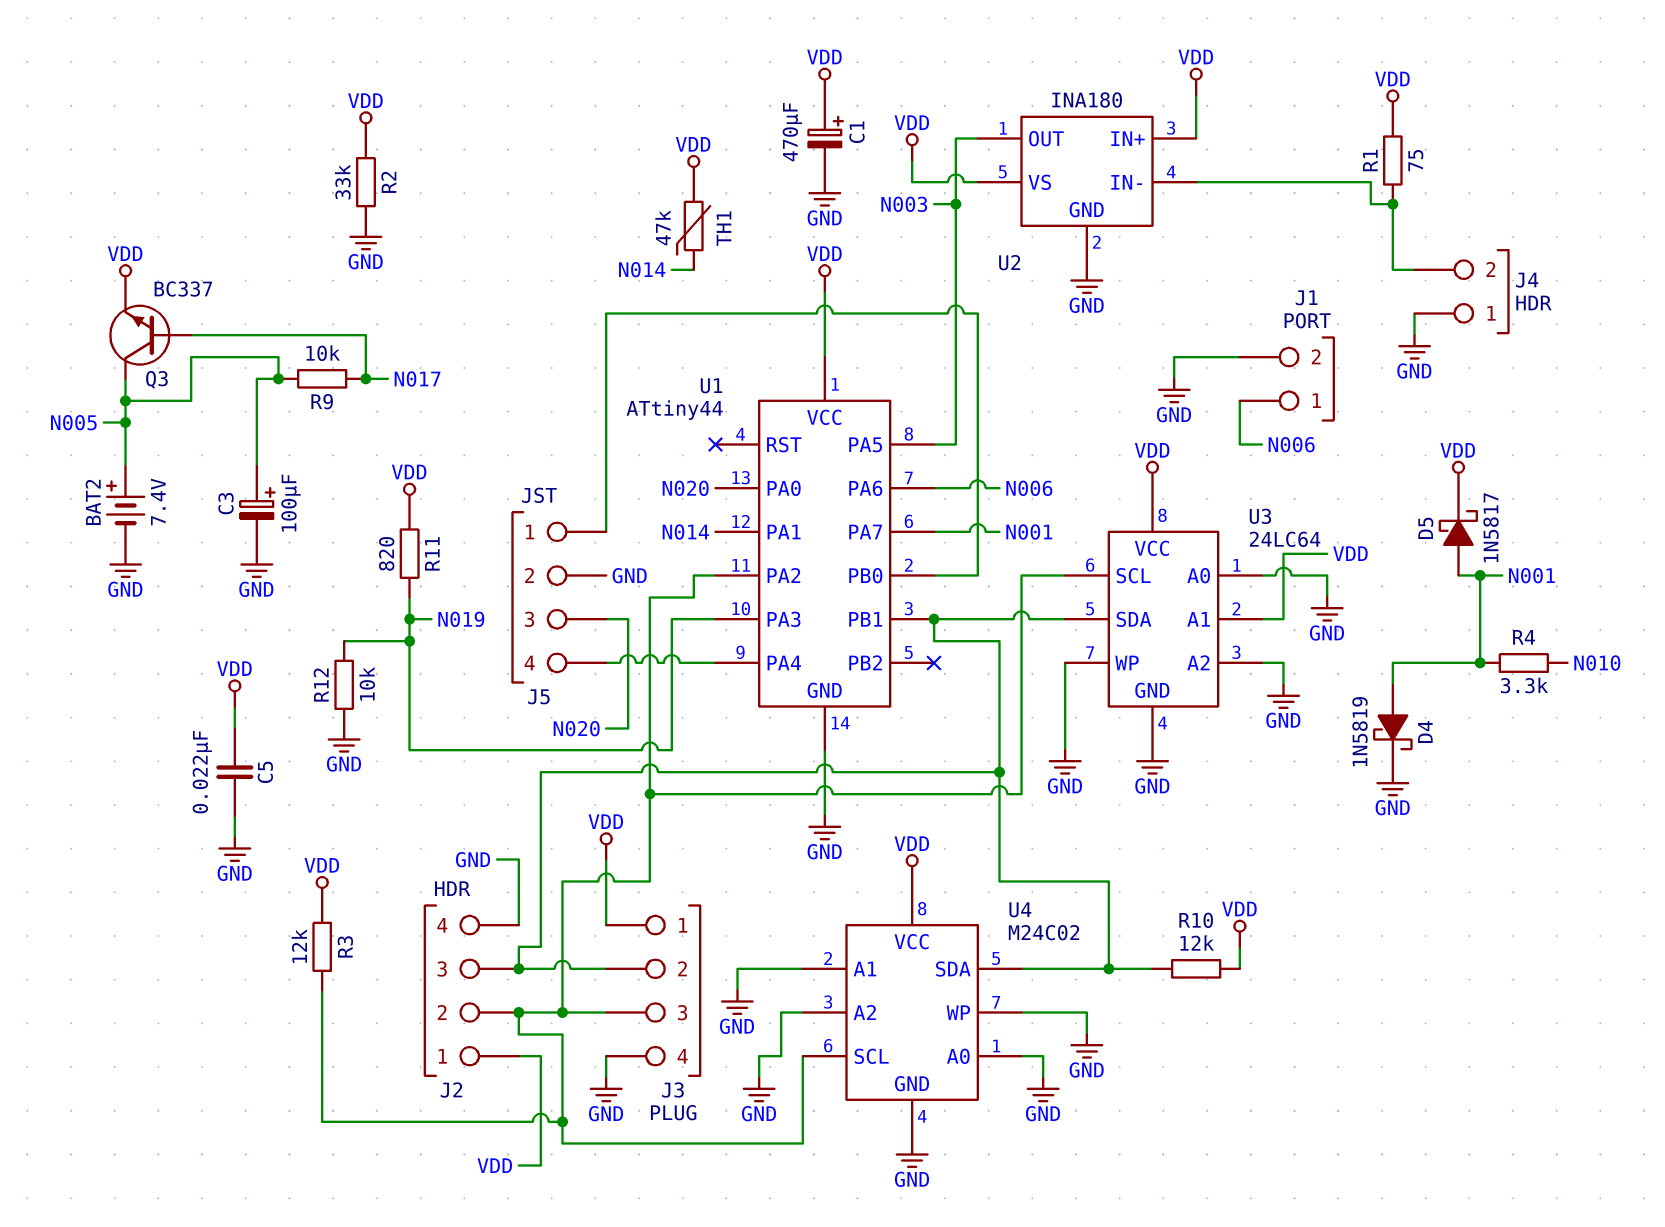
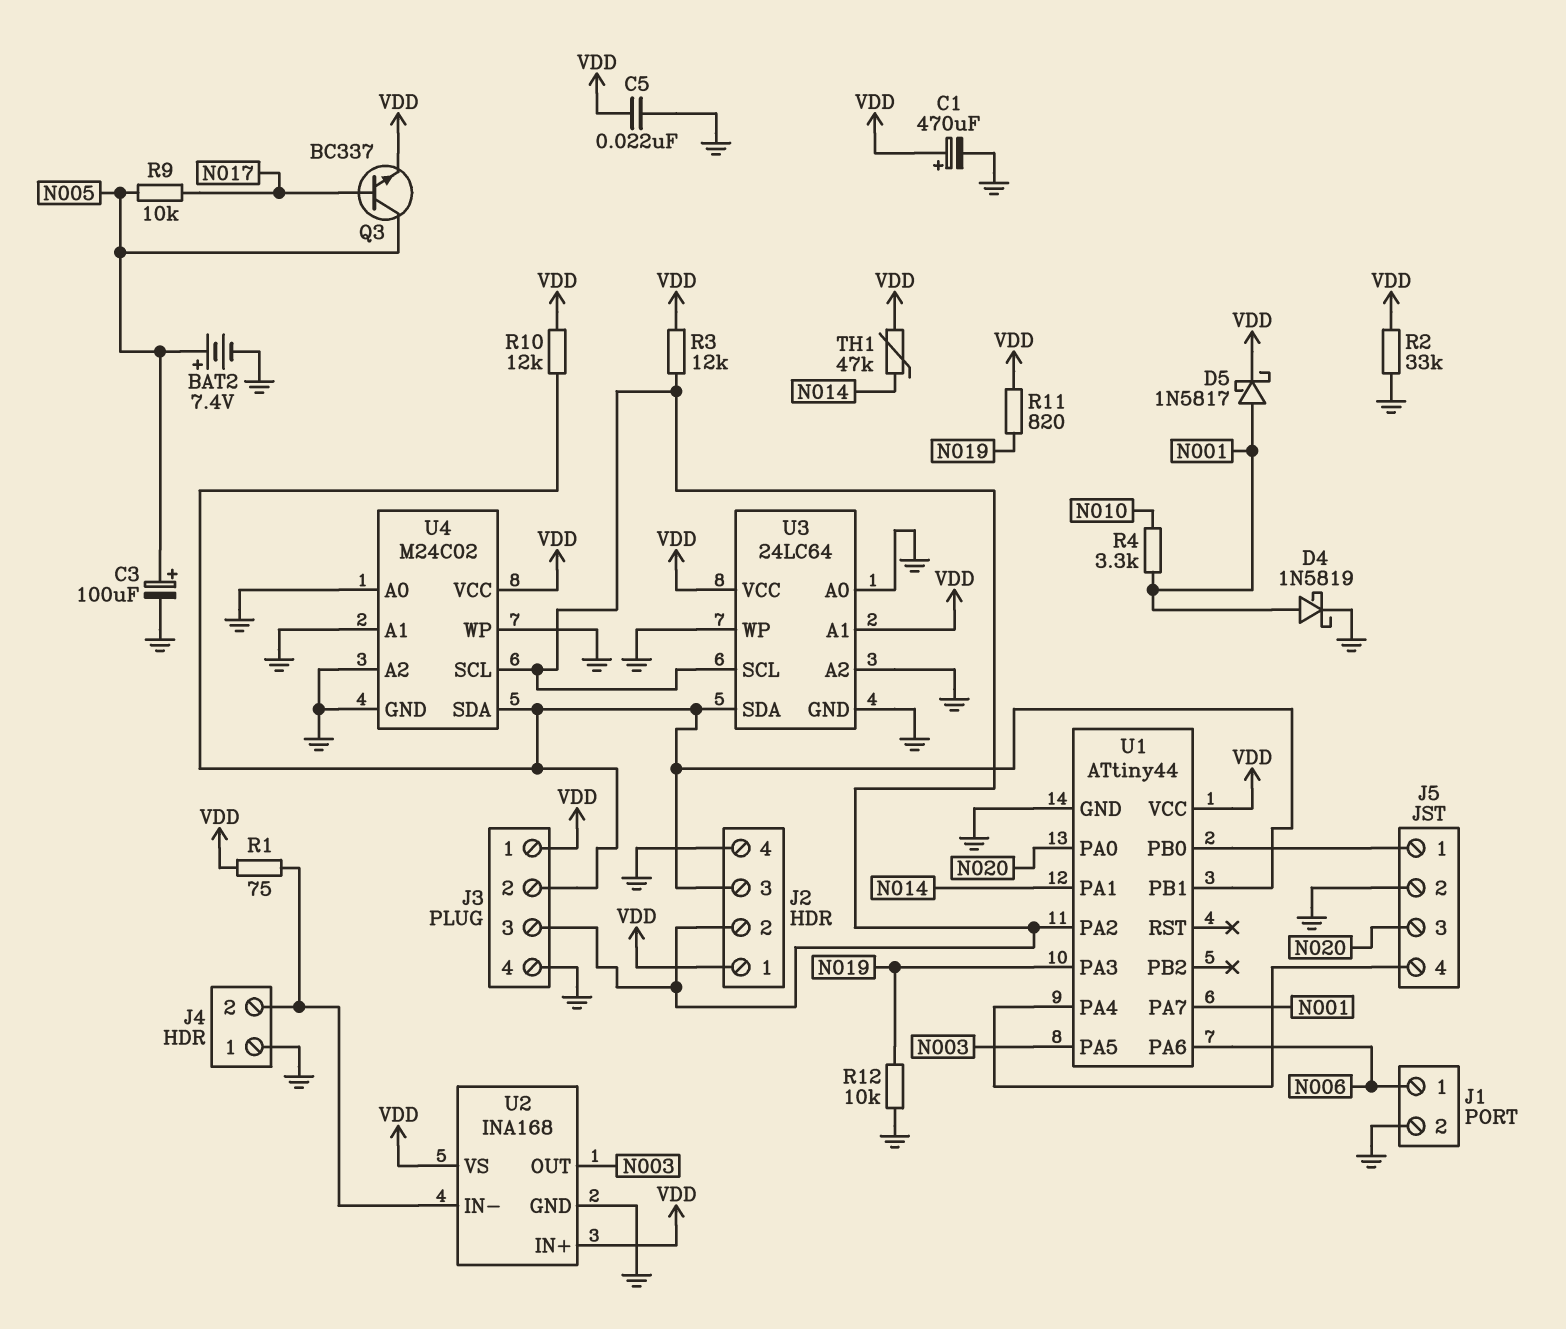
U2: INA180 -> INA168

